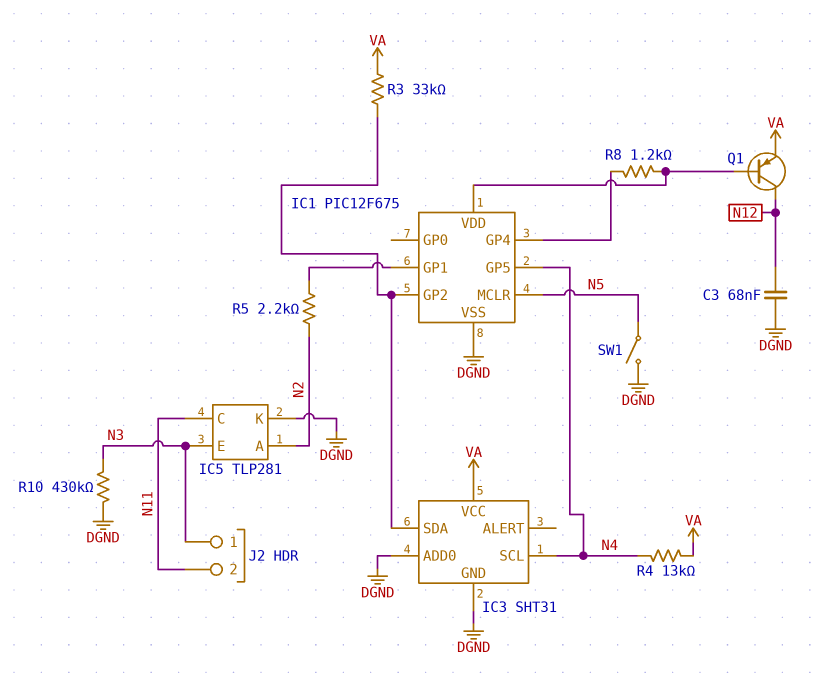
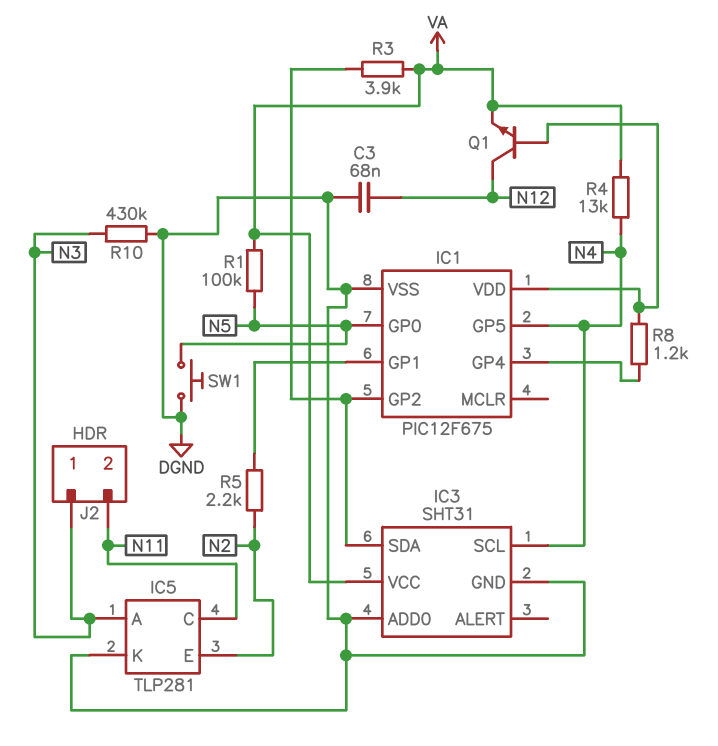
IC1 pin GP0: none -> N5
IC1 pin MCLR: N5 -> none
IC5 pin A: N2 -> N3
IC5 pin E: N3 -> N2
Q1: PNP (B IC1/VDD, C N12, E VA) -> NPN (B IC1/VDD, C N12, E VA)
R1: none -> 100k (N5, VA)
R3: 33k (IC1/GP2, VA) -> 3.9k (IC1/GP2, VA)
SW1: switch (DGND, N5) -> button (DGND, N5)

